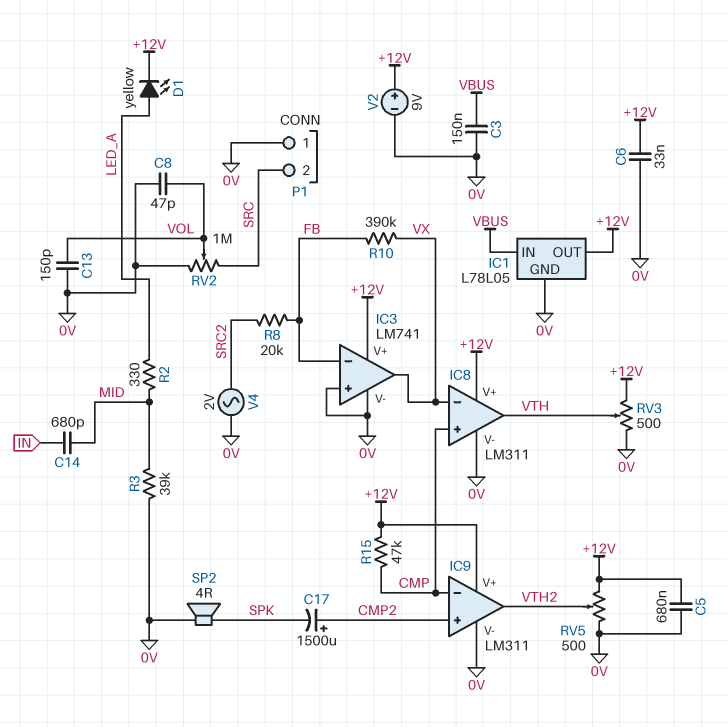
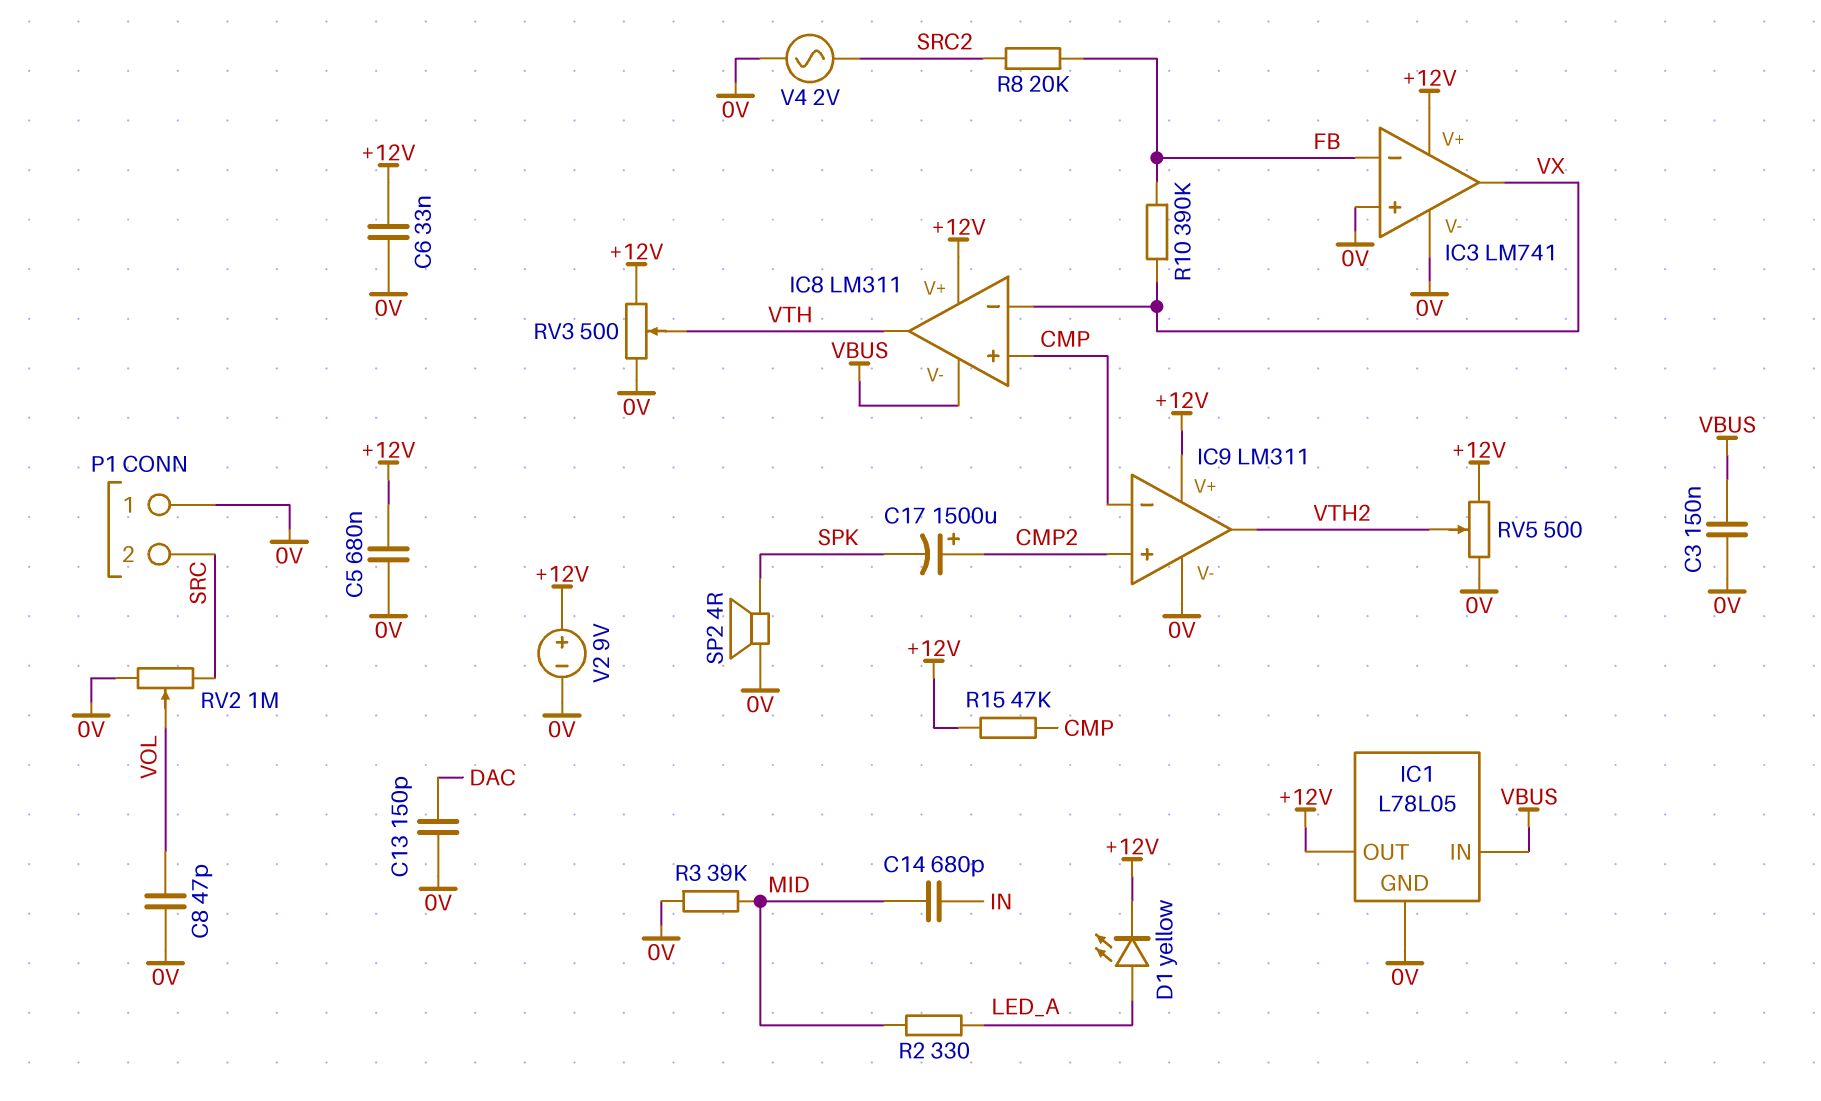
C13: 150pF (0V, VOL) -> 150pF (0V, DAC)
IC8 pin V-: 0V -> VBUS

